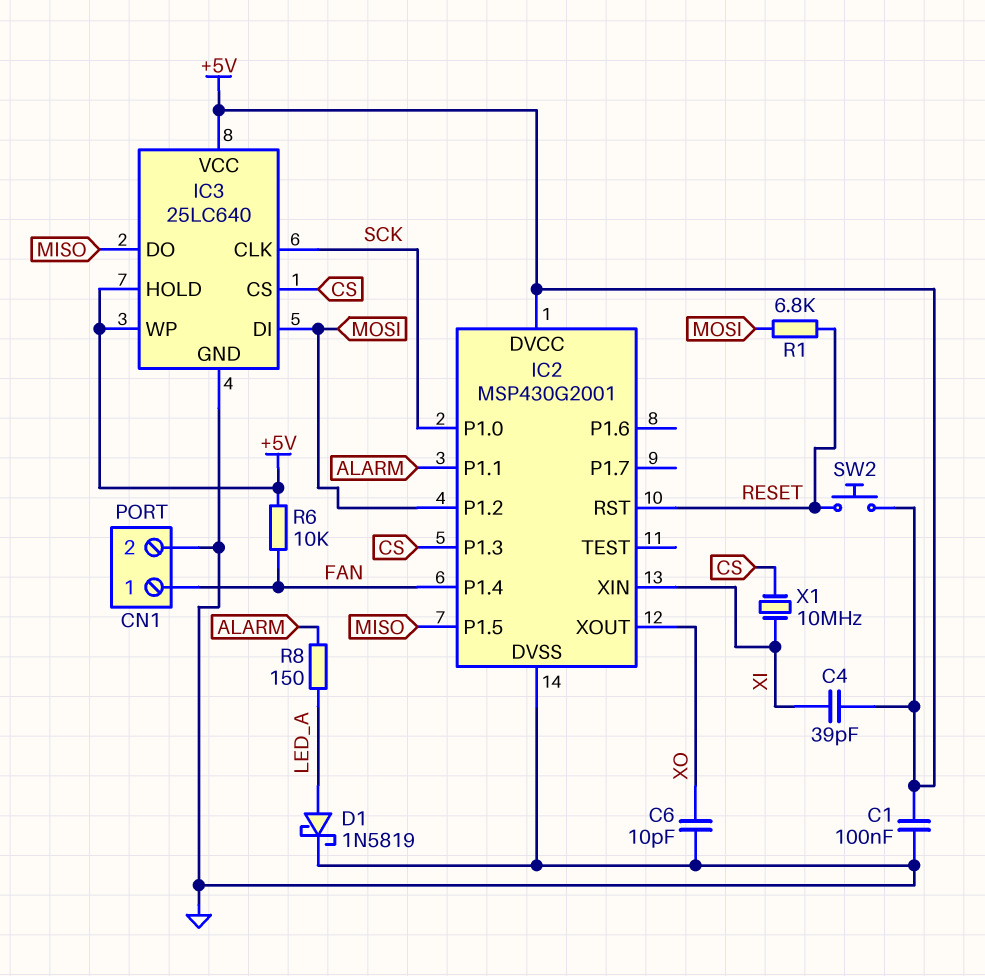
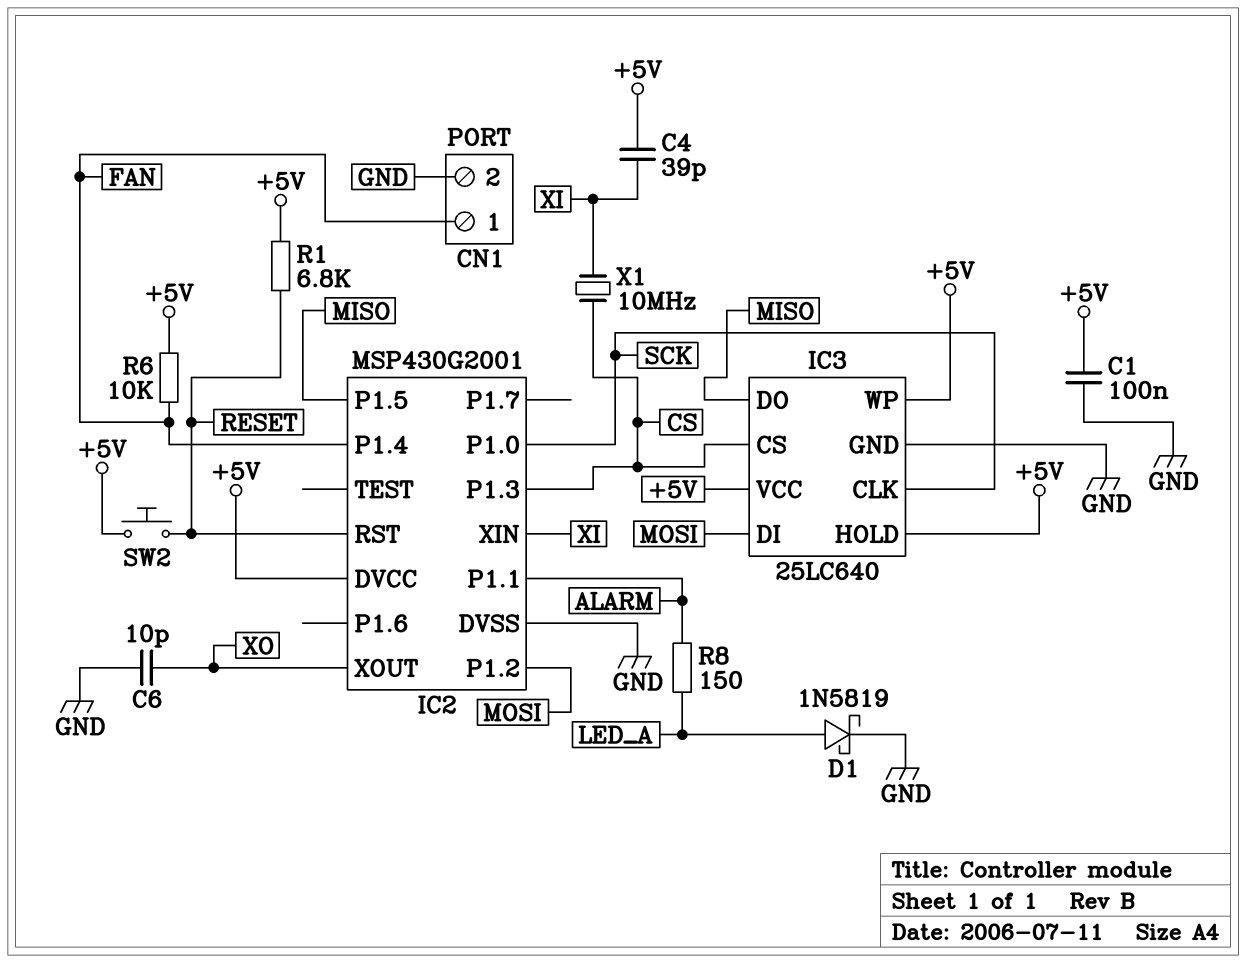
R1: 6.8k (MOSI, RESET) -> 6.8k (+5V, RESET)

